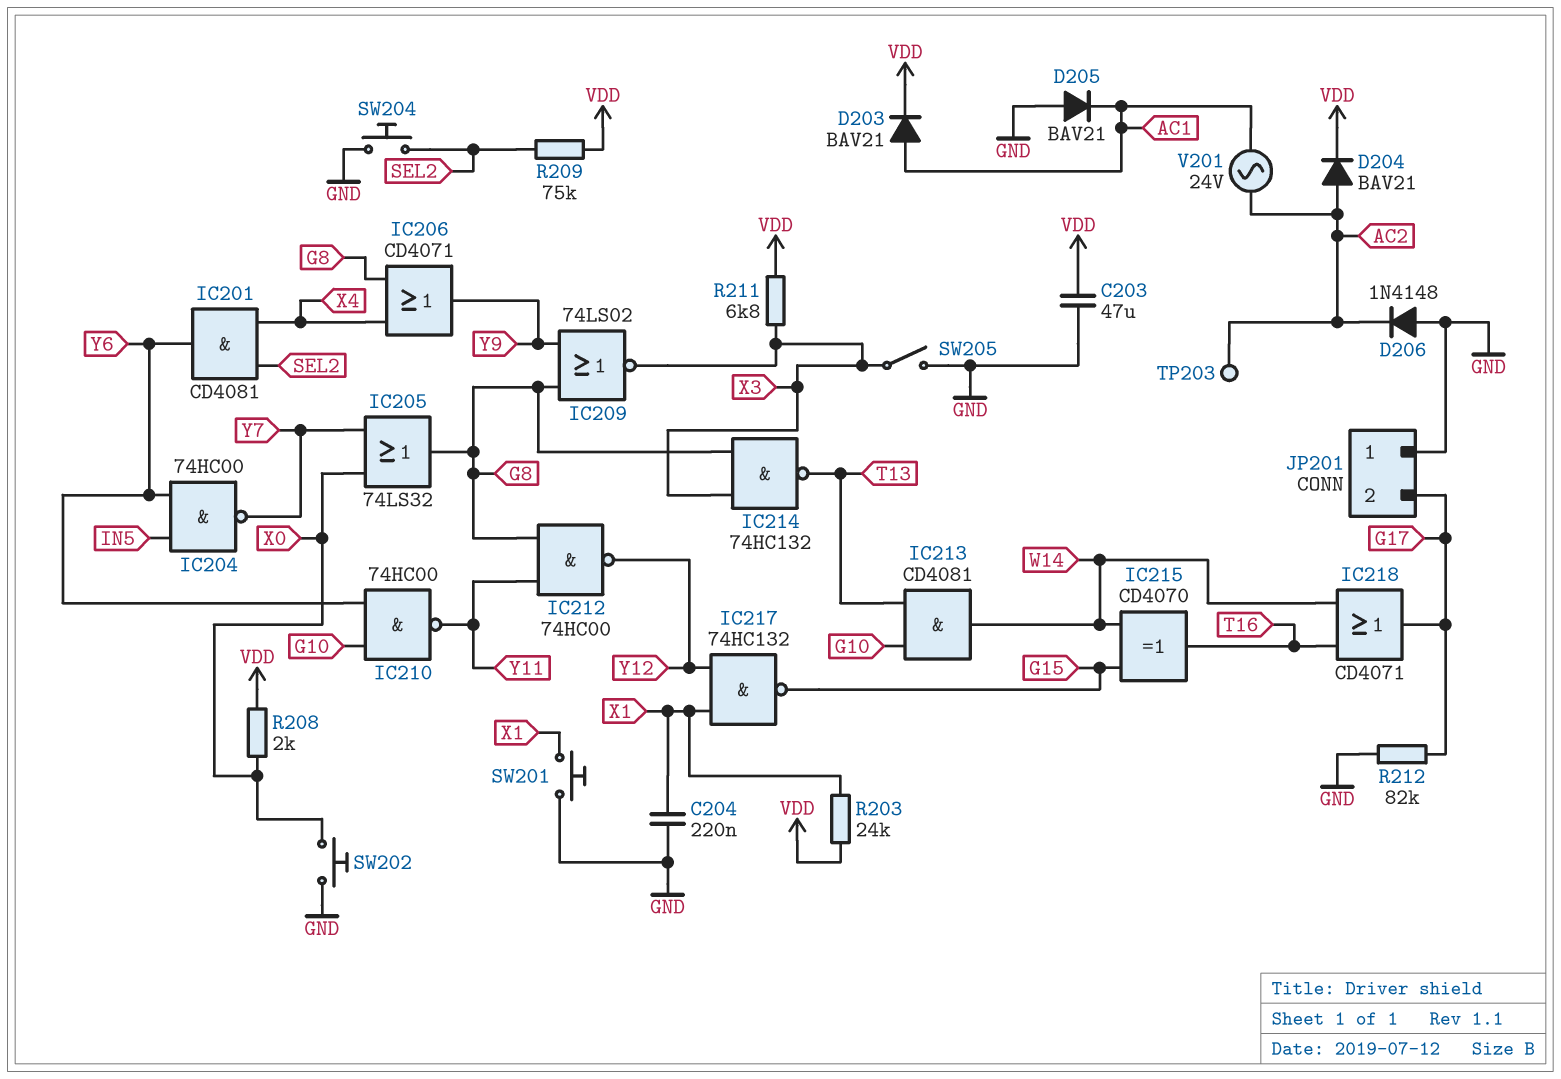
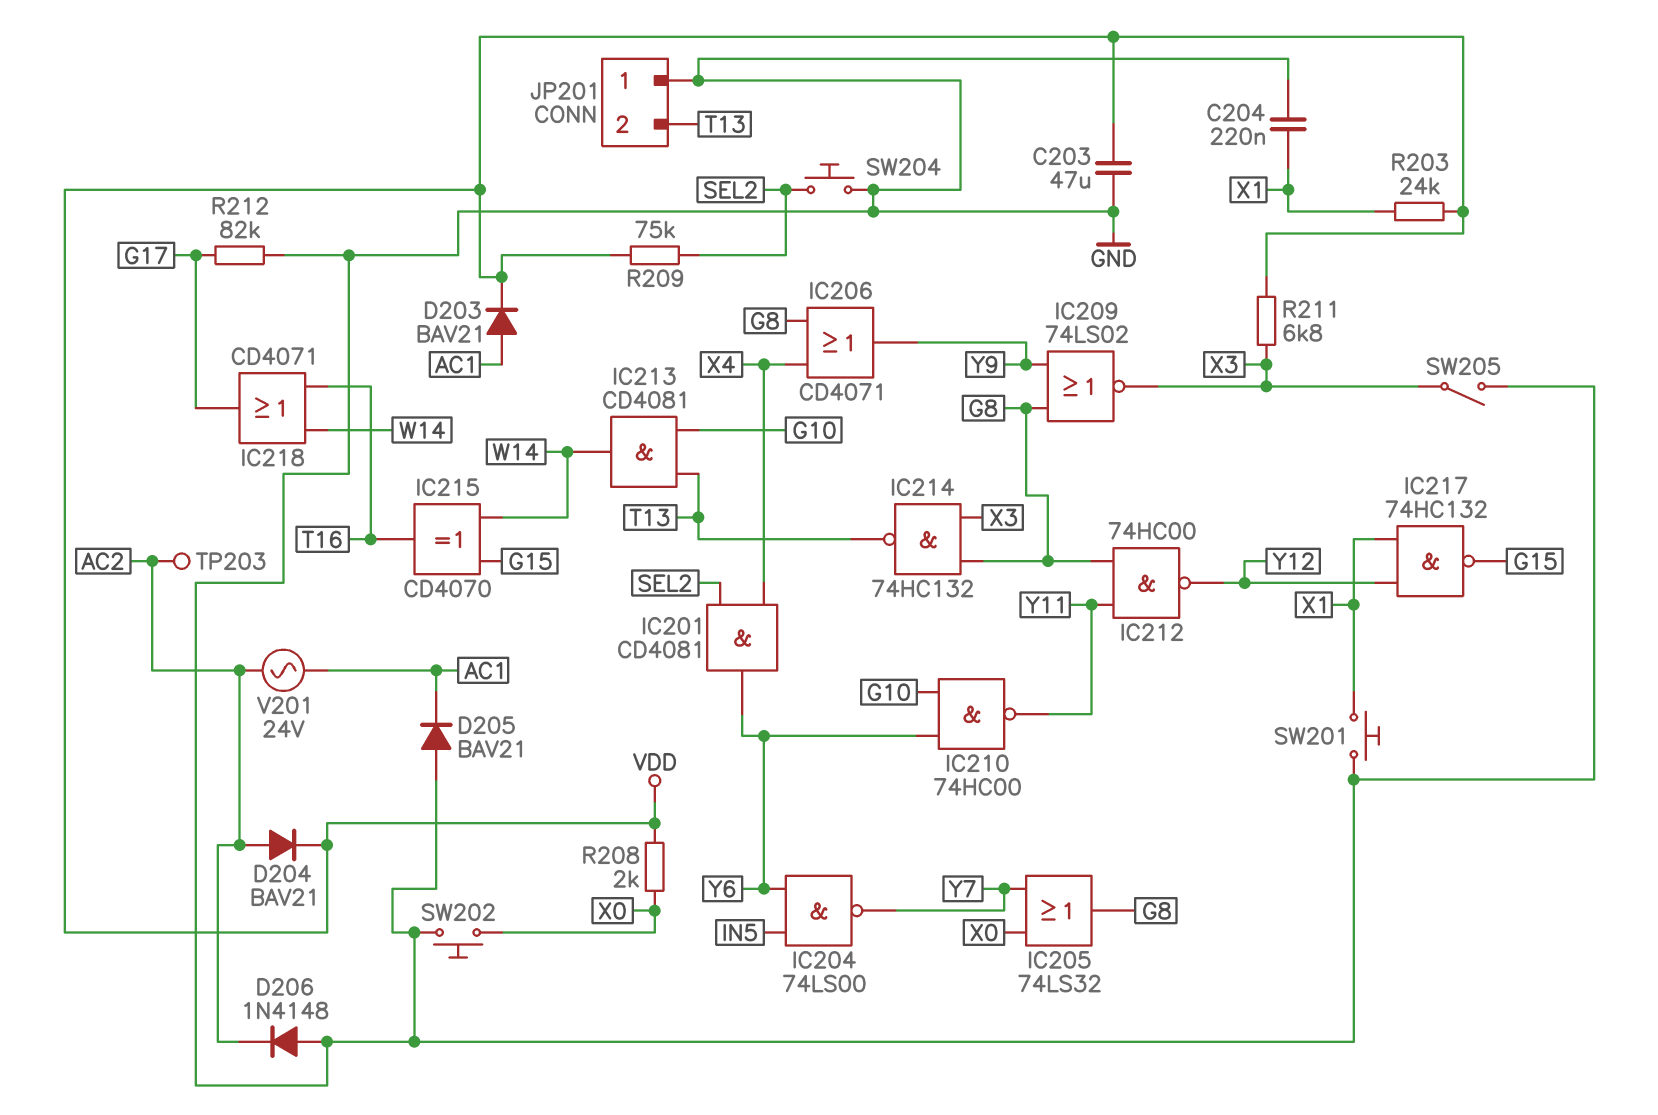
IC204: NAND 74HC00 (in IN5, in Y6, out Y7) -> NAND 74LS00 (in IN5, in Y6, out Y7)
JP201 pin 2: G17 -> T13

